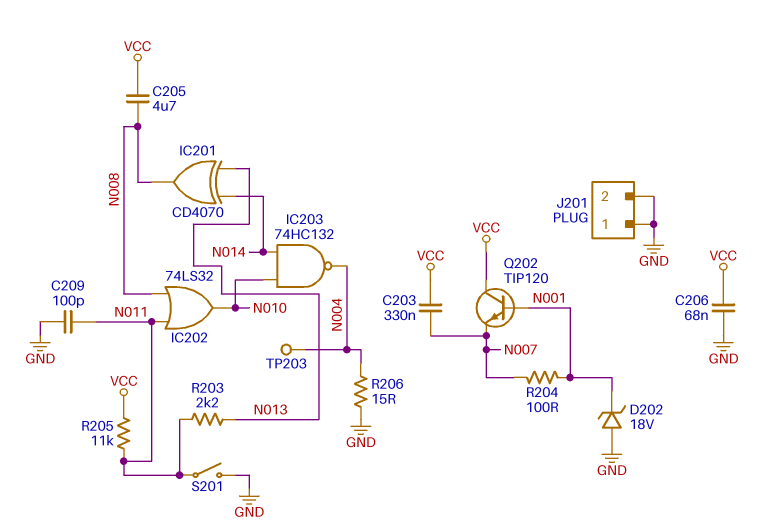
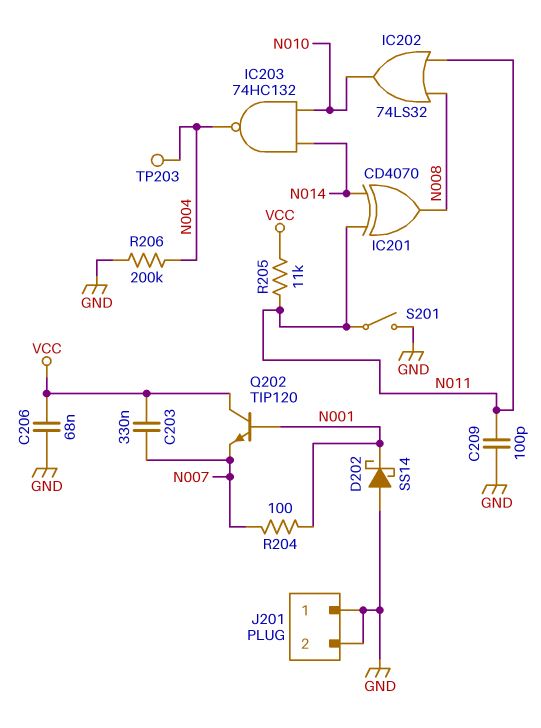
C205: 4.7uF (N008, VCC) -> none
D202: zener 18V (A GND, K N001) -> schottky SS14 (A GND, K N001)
IC201: XOR CD4070 (in N013, in N014, out N008) -> XOR CD4070 (in N011, in N014, out N008)
R203: 2.2k (N011, N013) -> none
R206: 15 (GND, N004) -> 200k (GND, N004)

